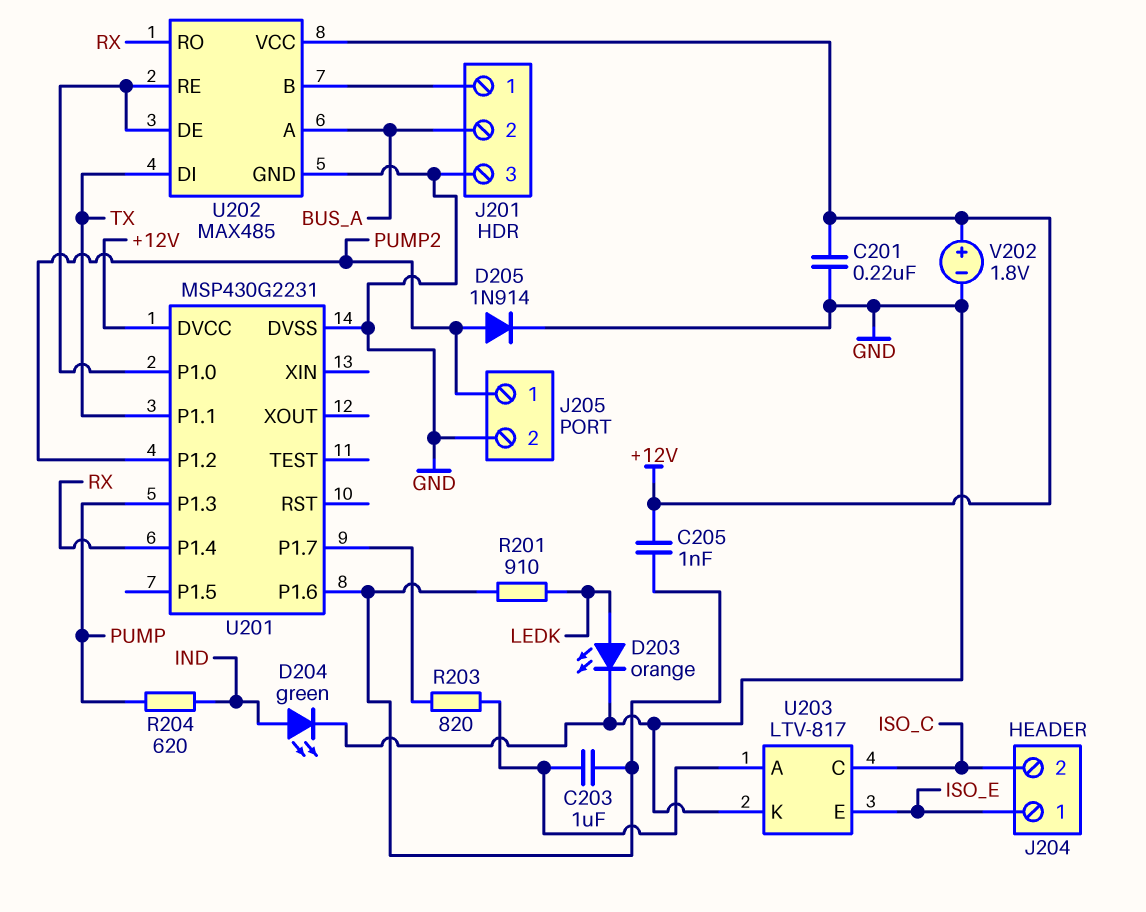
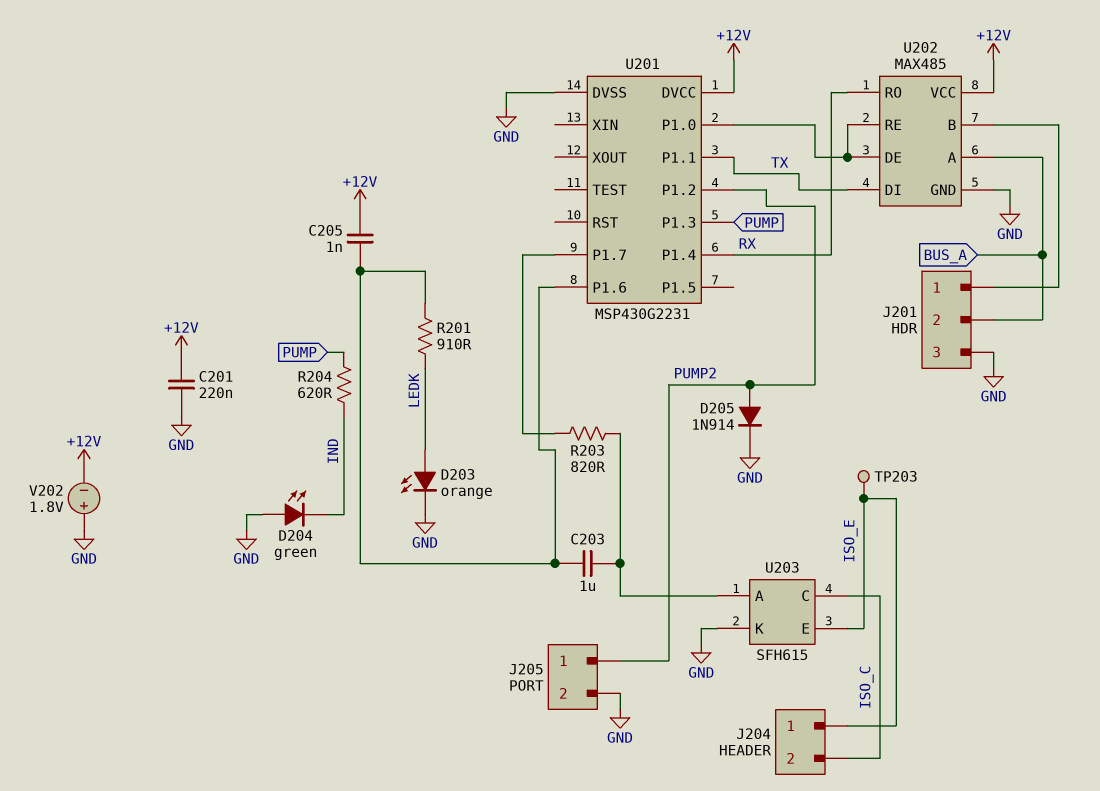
D204: LED green (A IND, K GND) -> LED green (A GND, K IND)
TP203: none -> test point (ISO_E)
U203: LTV-817 -> SFH615
V202: 1.8V (plus +12V, minus GND) -> 1.8V (plus GND, minus +12V)

